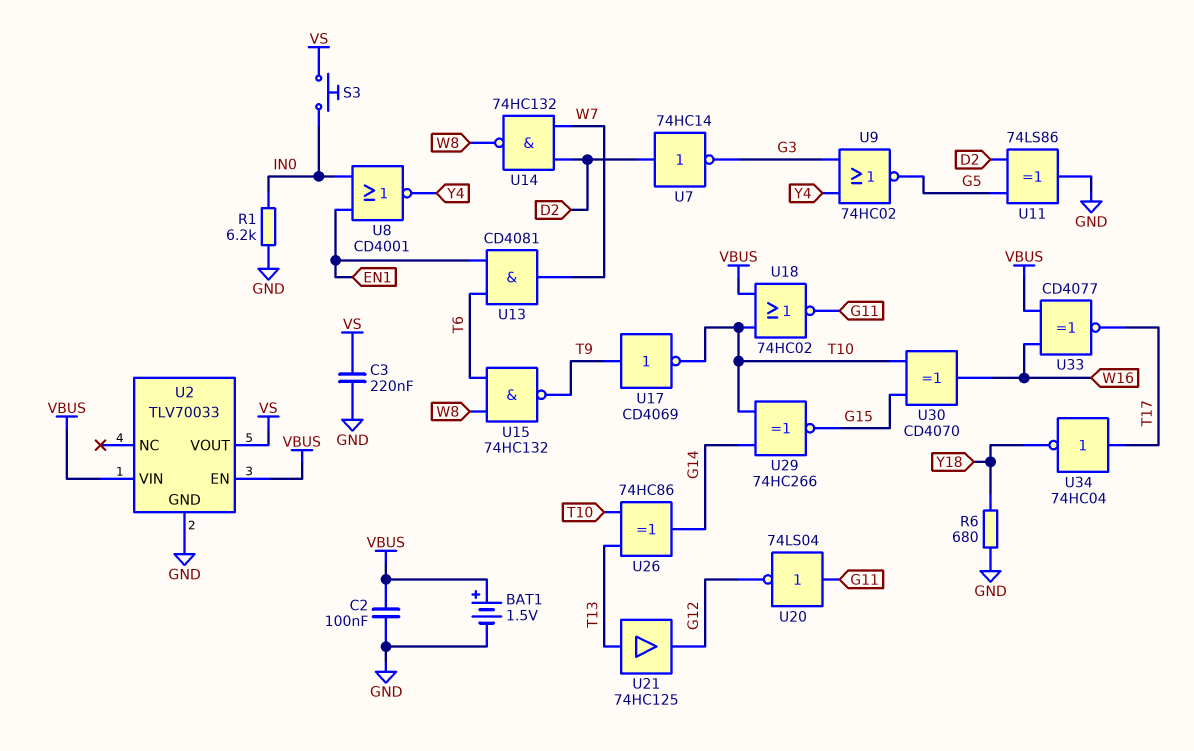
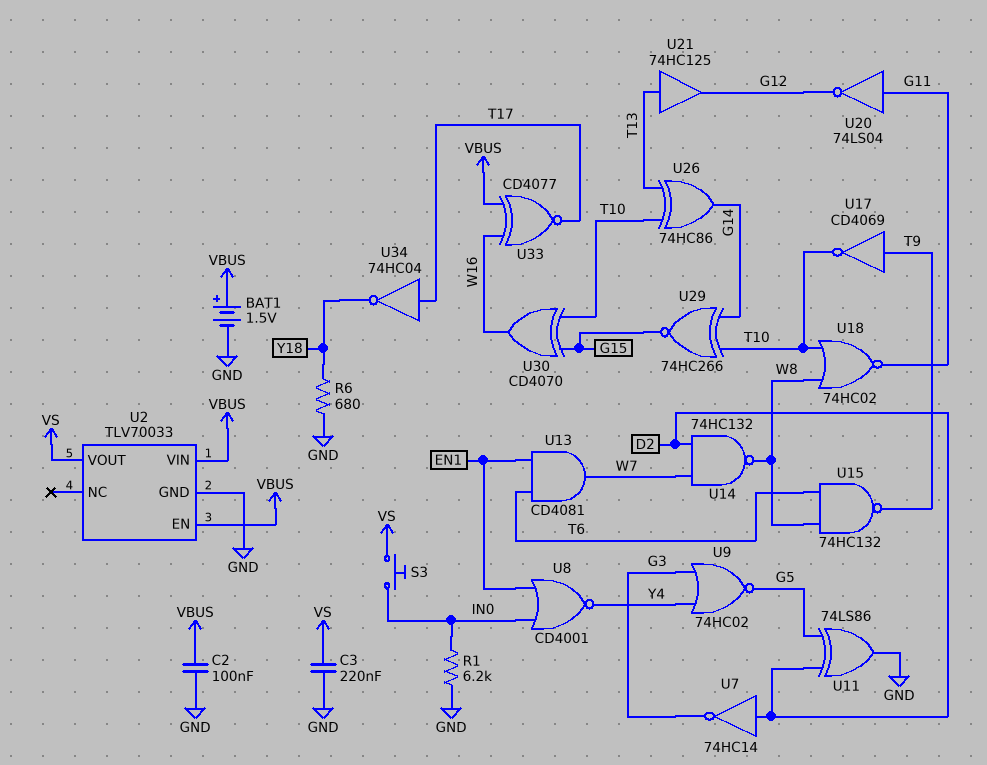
U18: NOR 74HC02 (in T10, in VBUS, out G11) -> NOR 74HC02 (in T10, in W8, out G11)

